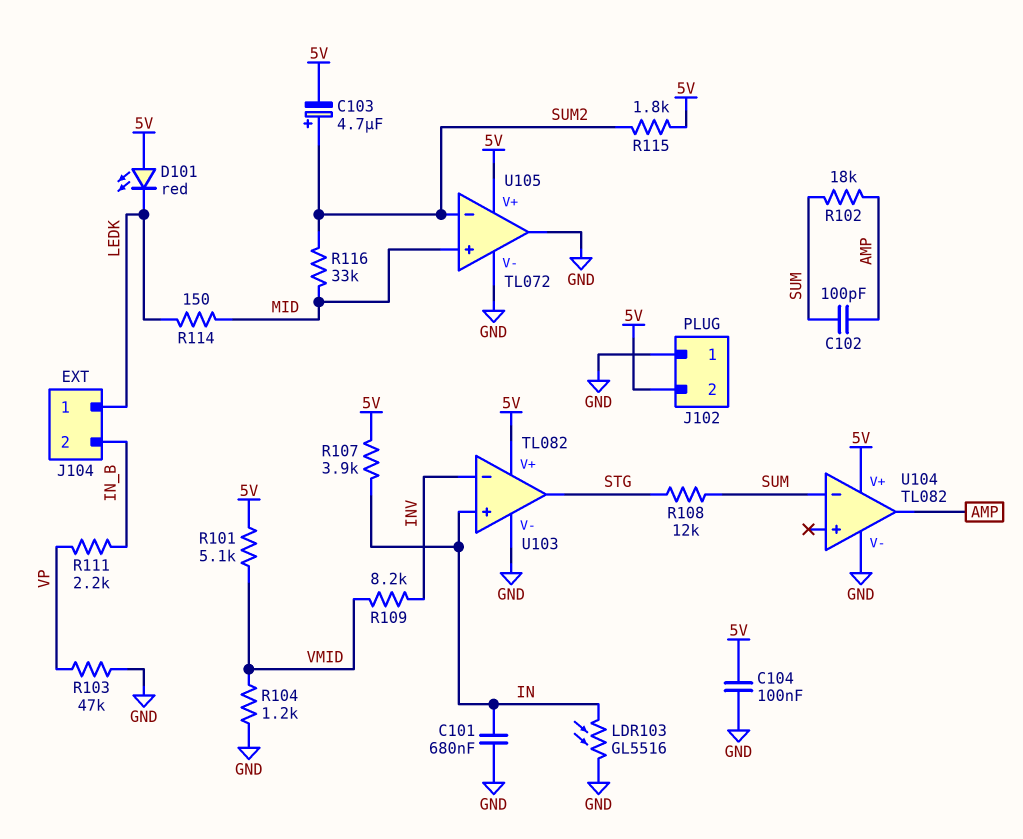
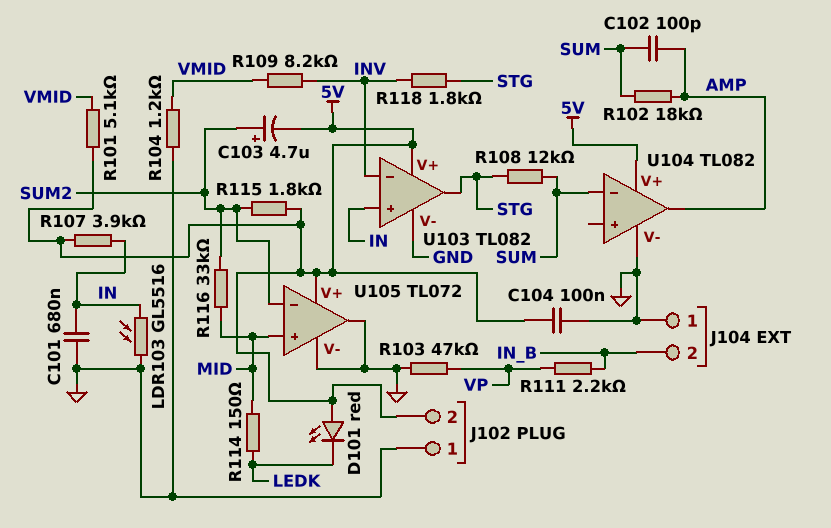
J104 pin 1: LEDK -> GND
R118: none -> 1.8k (INV, STG)

